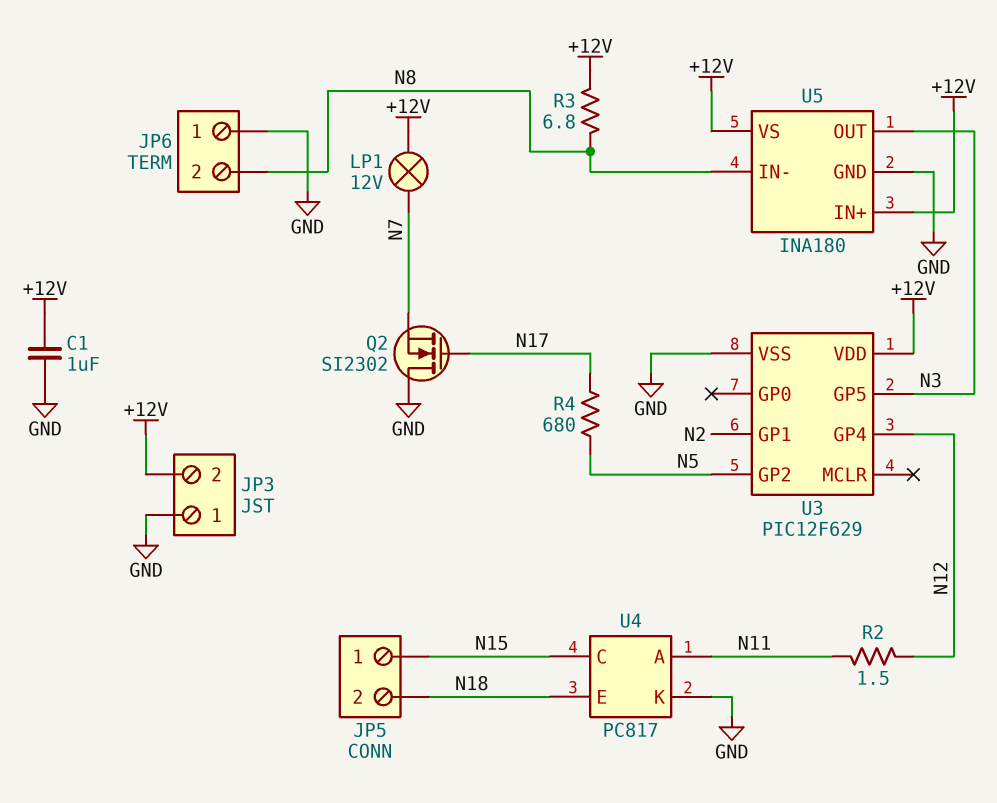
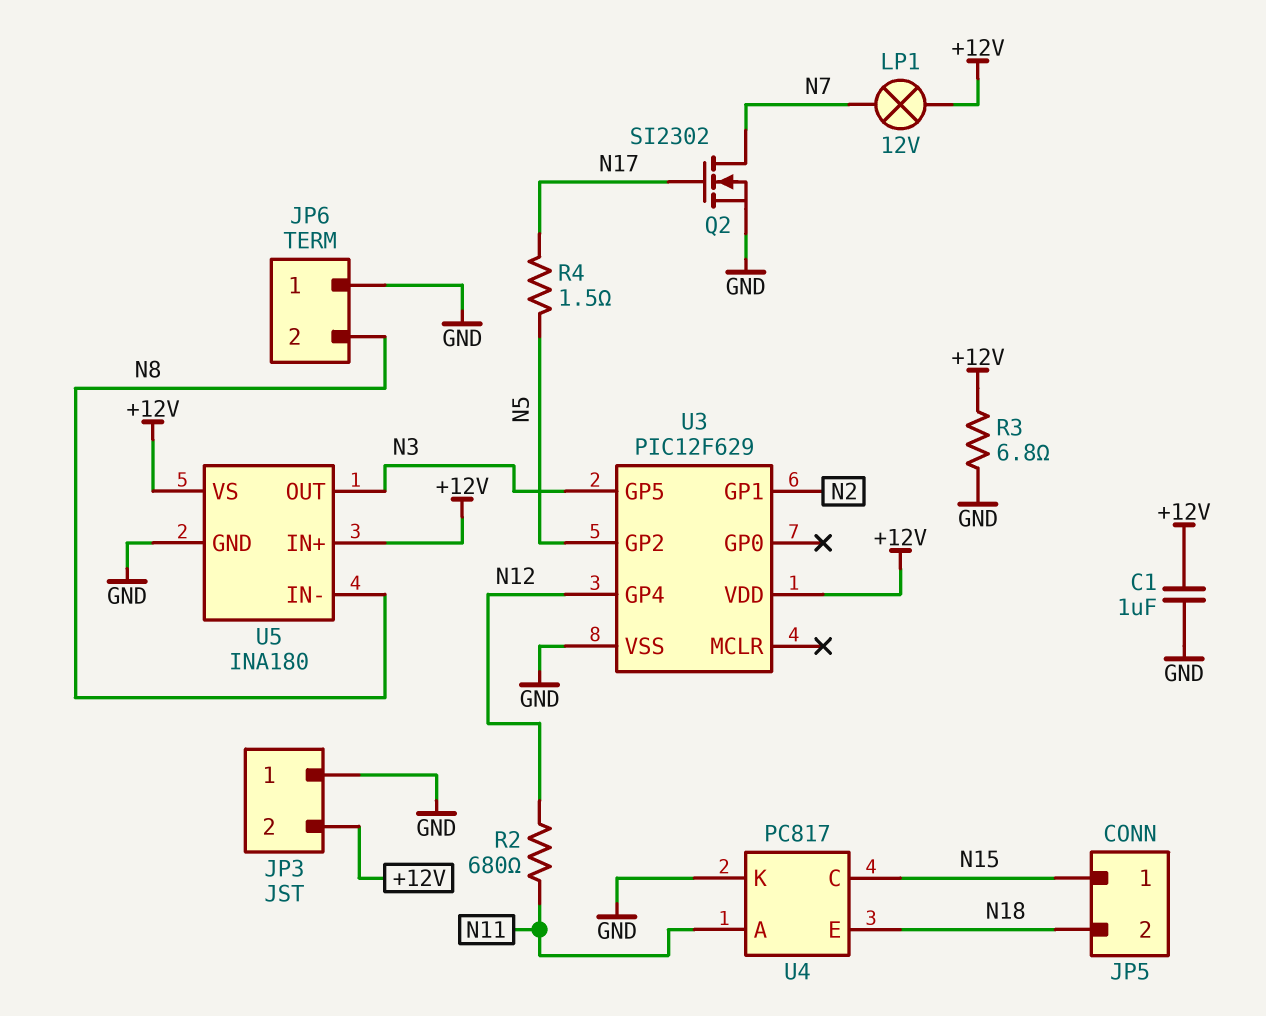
Q2: NMOS SI2302 (G N17, D GND, S N7) -> NMOS SI2302 (G N17, D N7, S GND)
R2: 1.5 (N11, N12) -> 680 (N11, N12)
R3: 6.8 (+12V, N8) -> 6.8 (+12V, GND)
R4: 680 (N5, N17) -> 1.5 (N5, N17)

